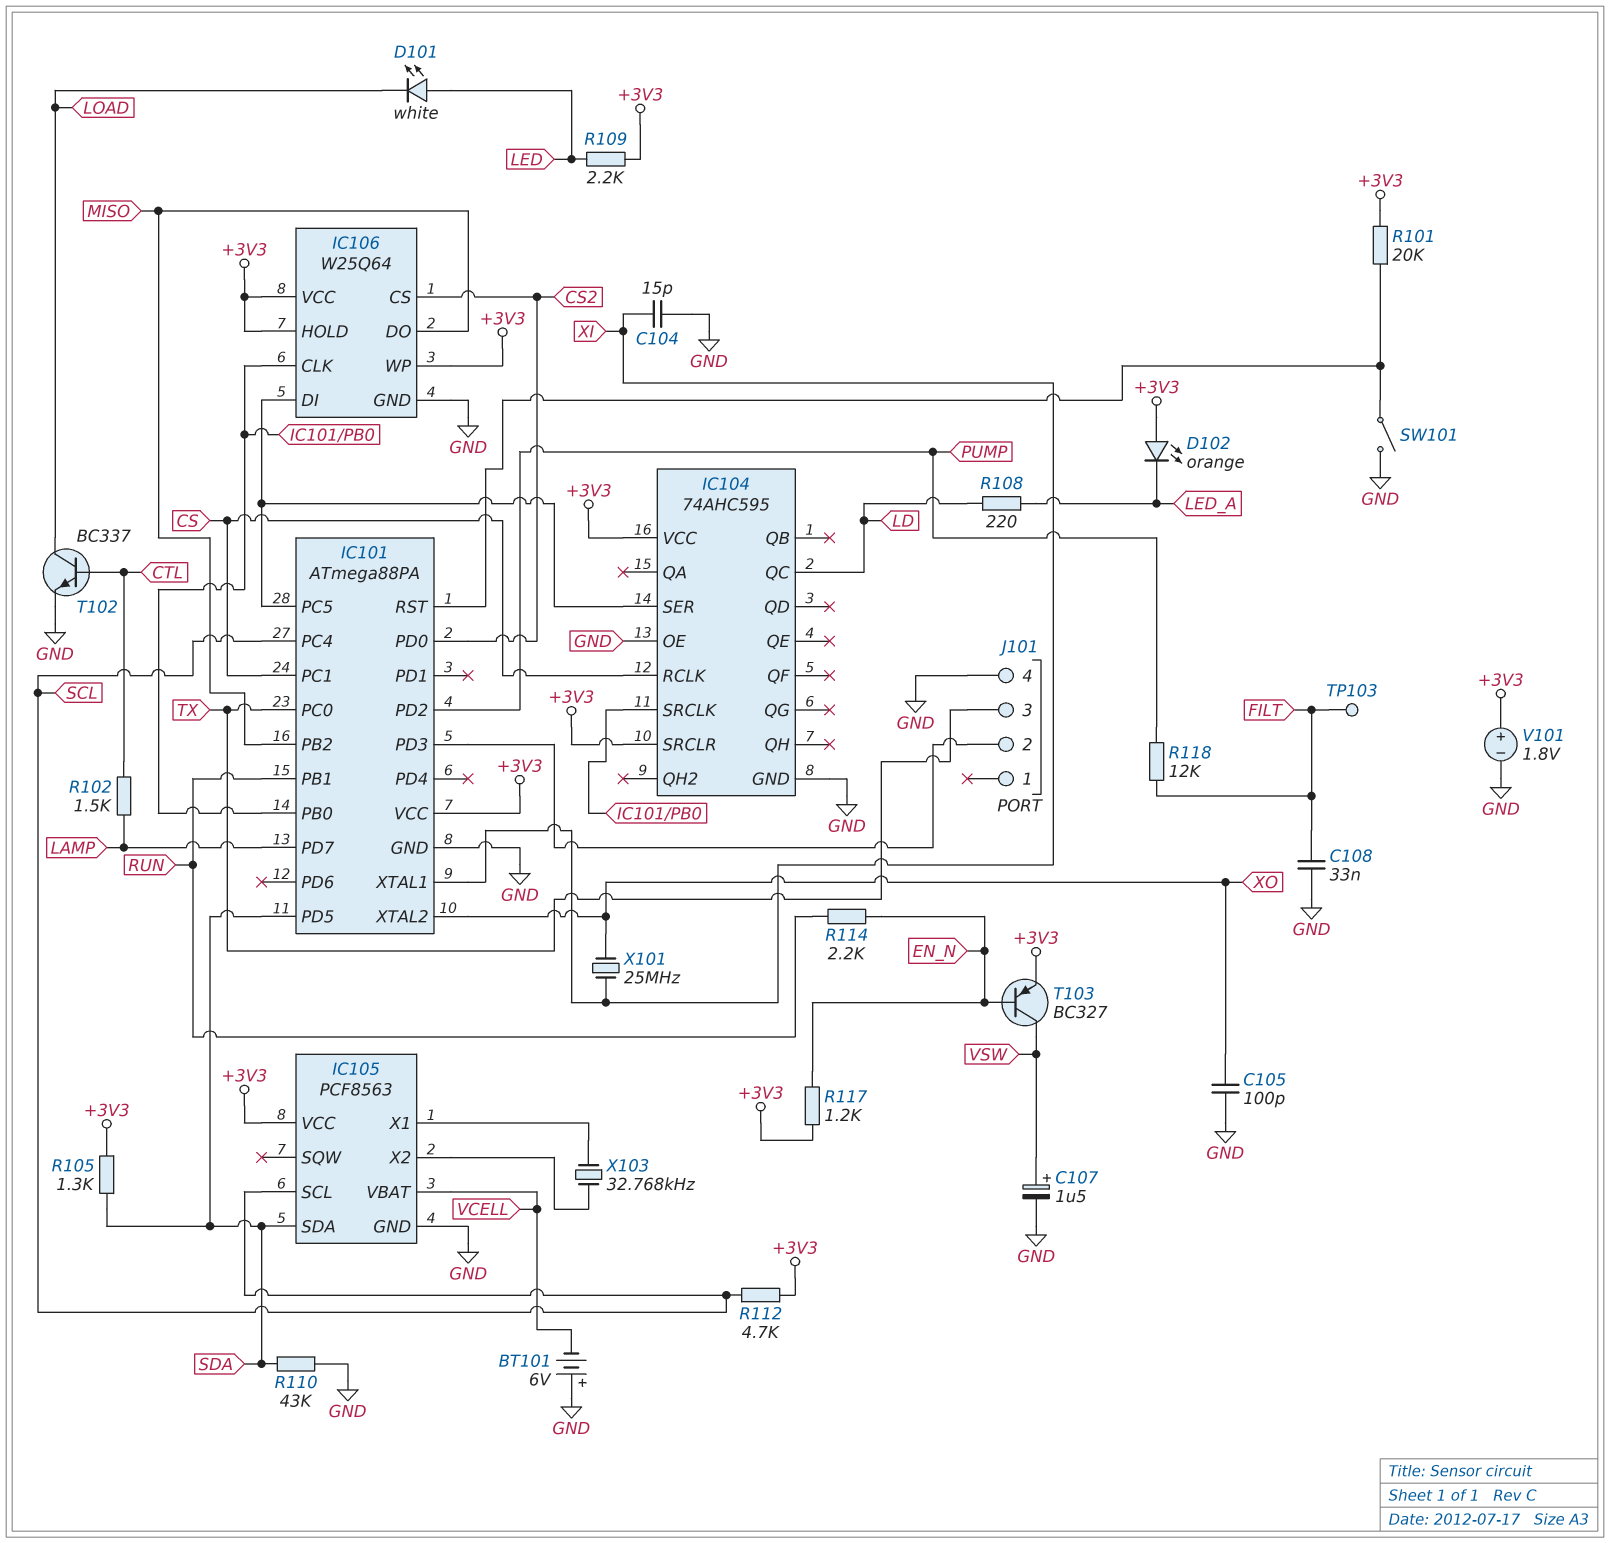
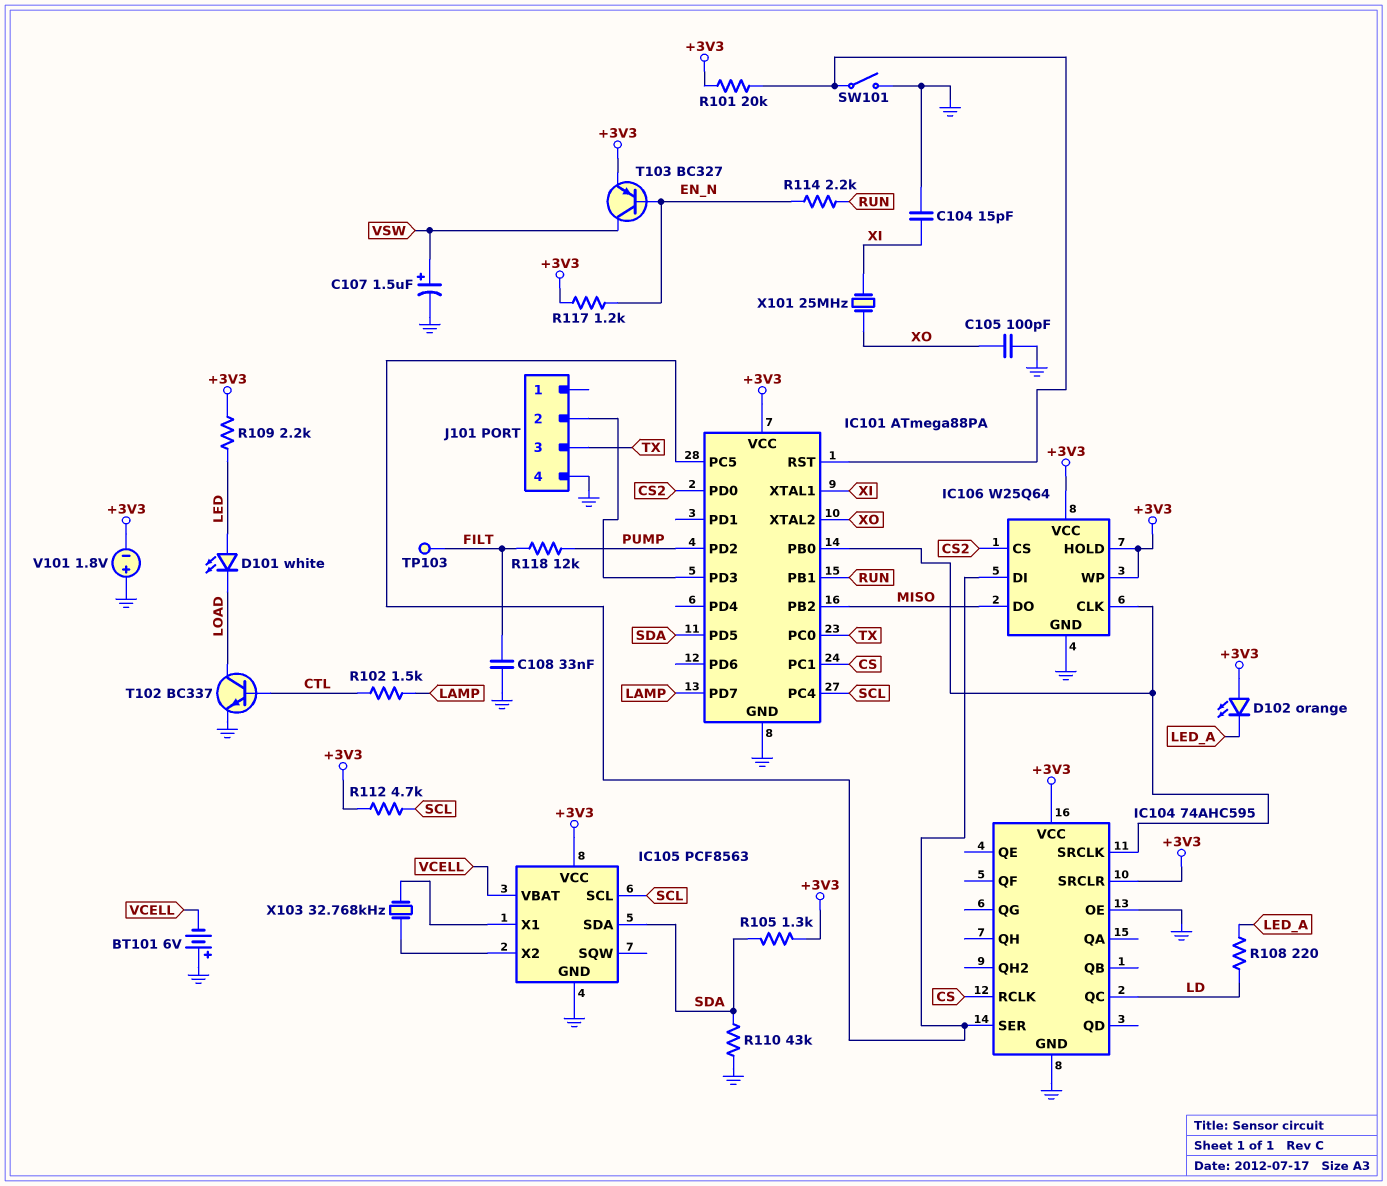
V101: 1.8V (plus +3V3, minus GND) -> 1.8V (plus GND, minus +3V3)

